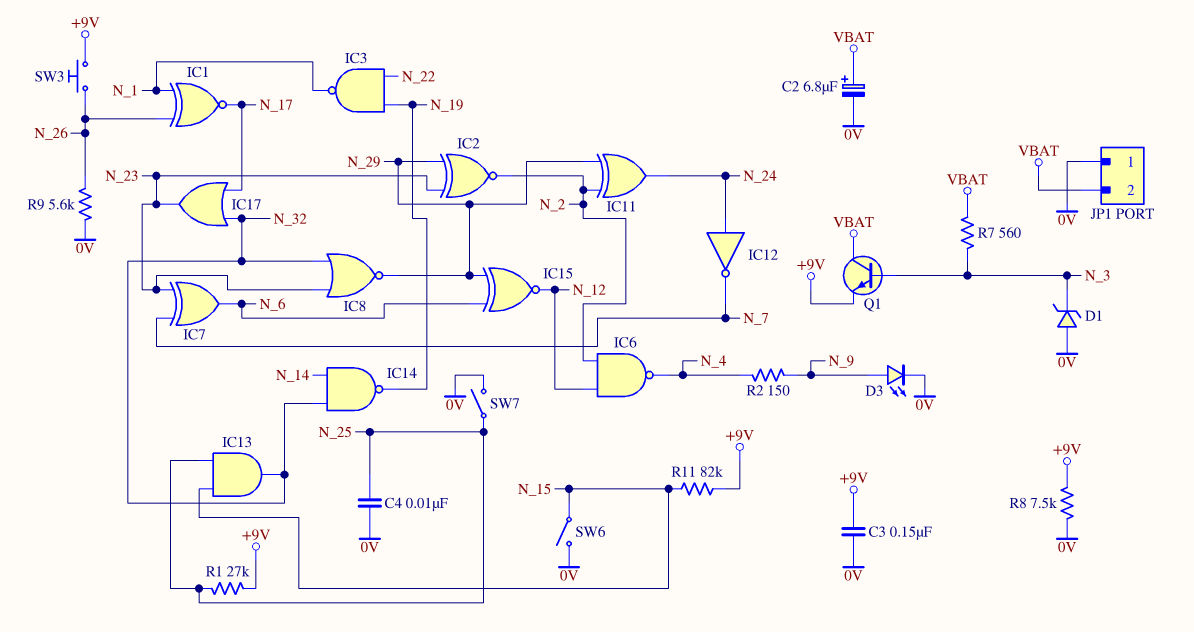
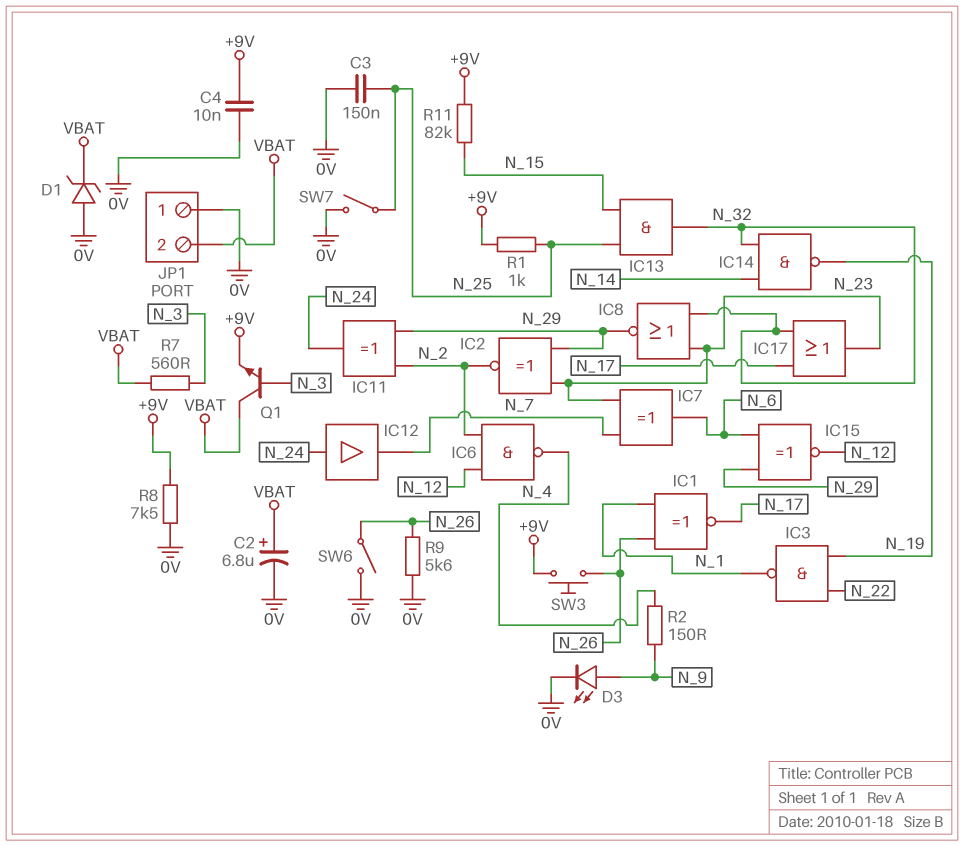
C3: 150nF (+9V, 0V) -> 150nF (0V, N_25)
C4: 10nF (0V, N_25) -> 10nF (+9V, 0V)
D1: zener (A 0V, K N_3) -> zener (A 0V, K VBAT)
IC12: NOT (in N_24, out N_7) -> buffer (in N_24, out N_7)
R1: 27k (+9V, N_25) -> 1k (+9V, N_25)
SW6: switch (0V, N_15) -> switch (0V, N_26)

